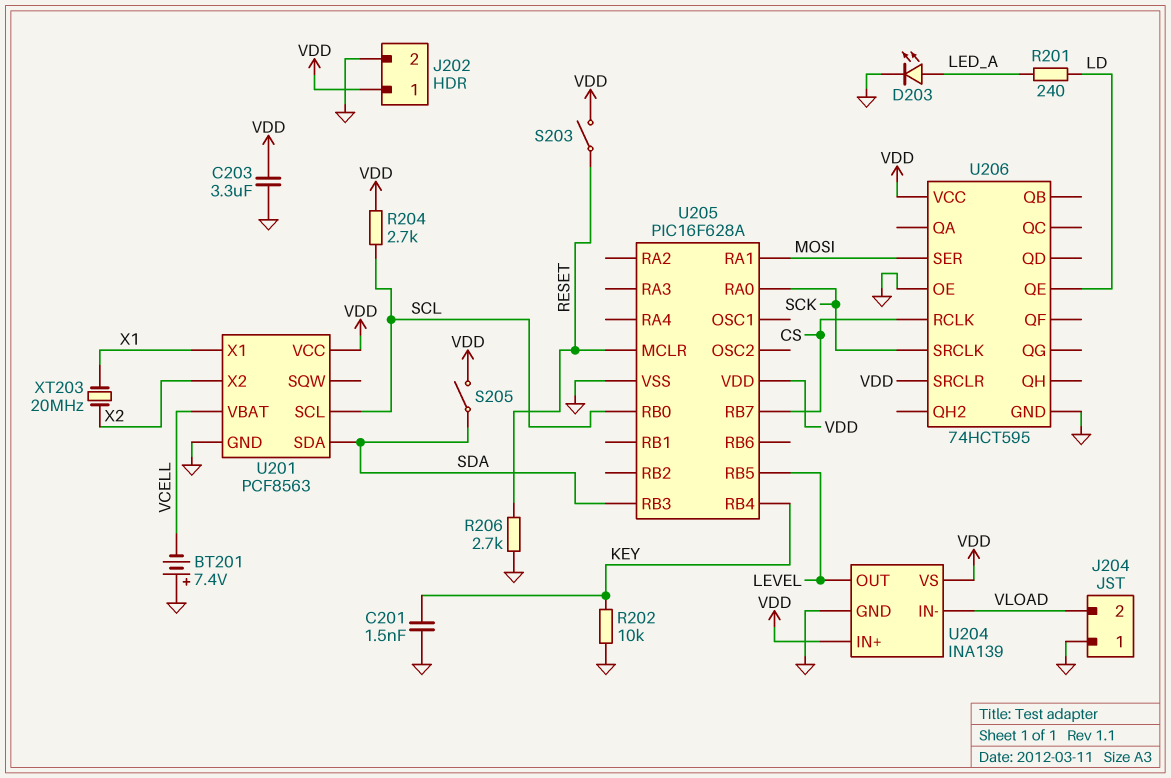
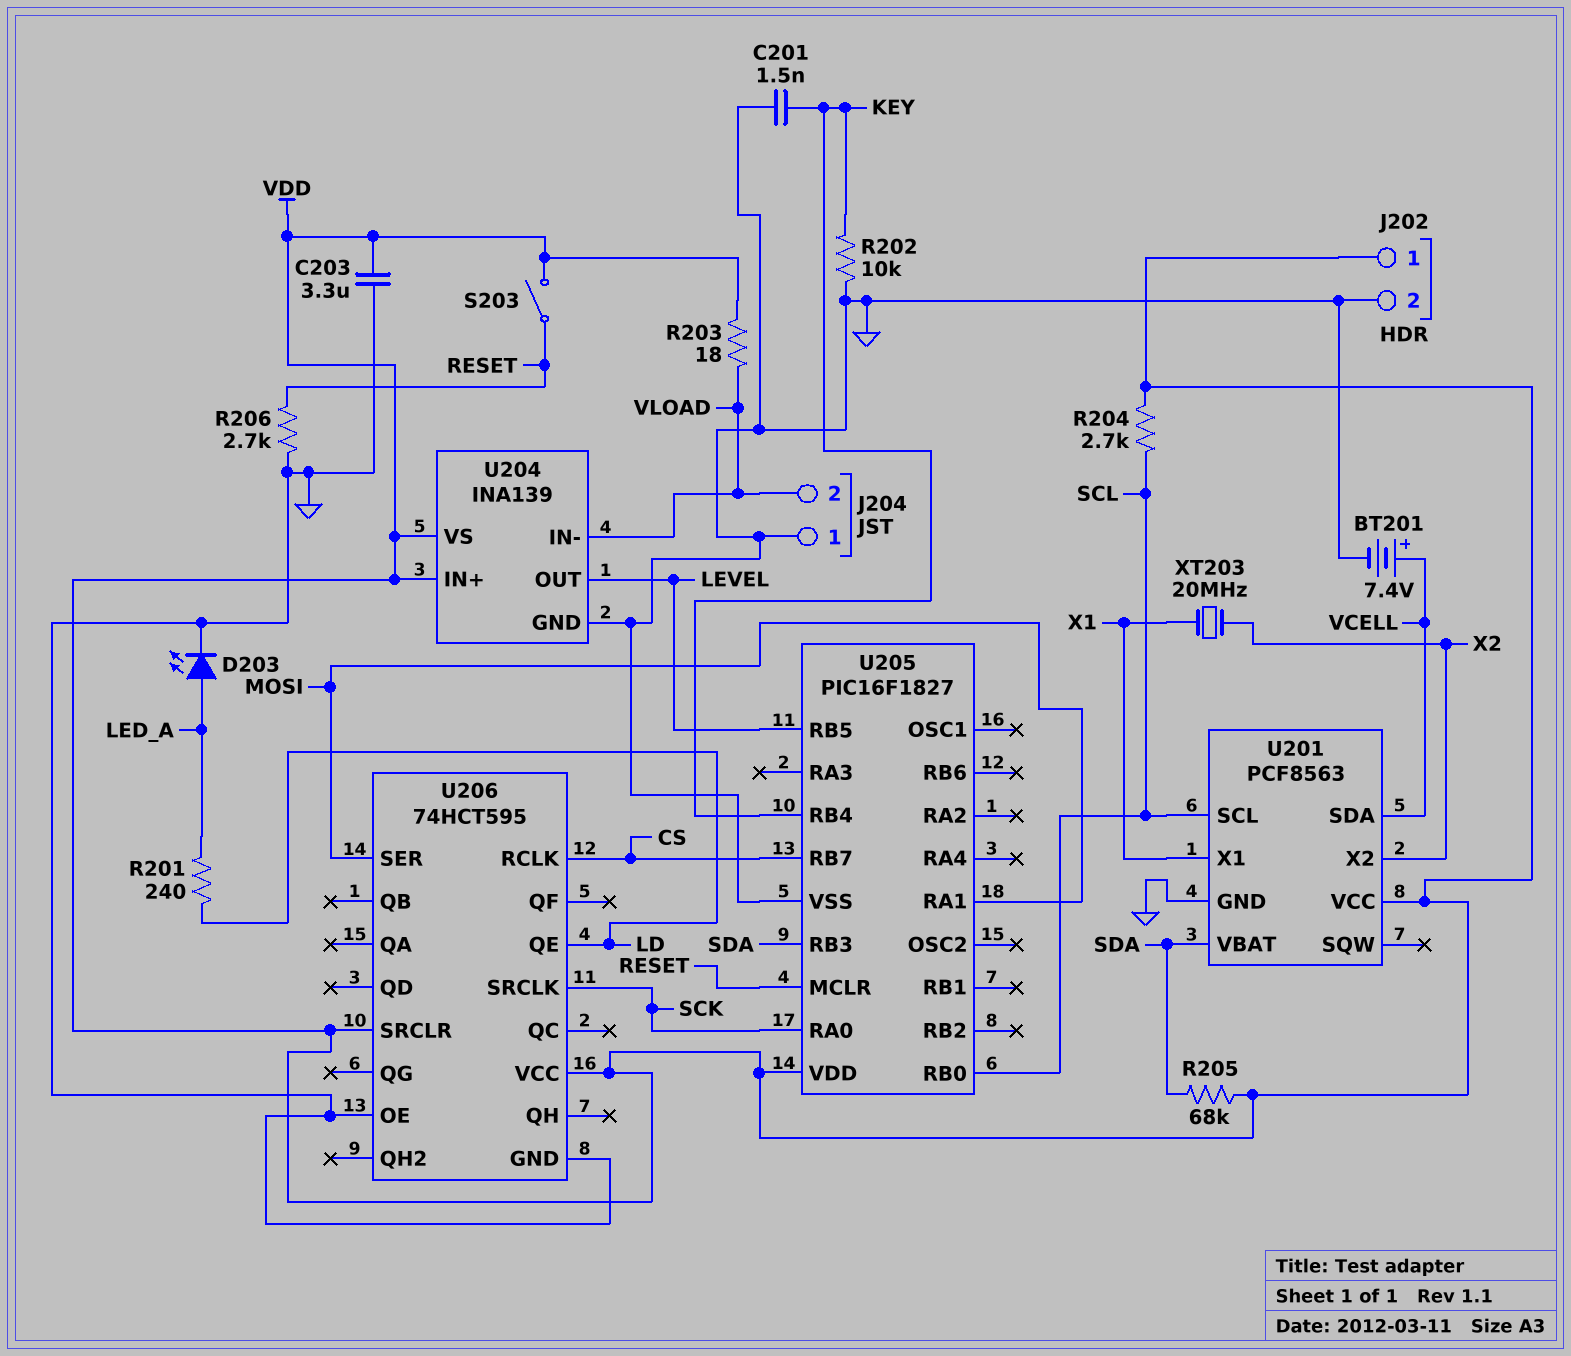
BT201: 7.4V (plus GND, minus VCELL) -> 7.4V (plus VCELL, minus GND)
R203: none -> 18 (VDD, VLOAD)
R205: none -> 68k (SDA, VDD)
S205: switch (SDA, VDD) -> none
U201 pin SDA: SDA -> VCELL
U201 pin VBAT: VCELL -> SDA
U205: PIC16F628A -> PIC16F1827

